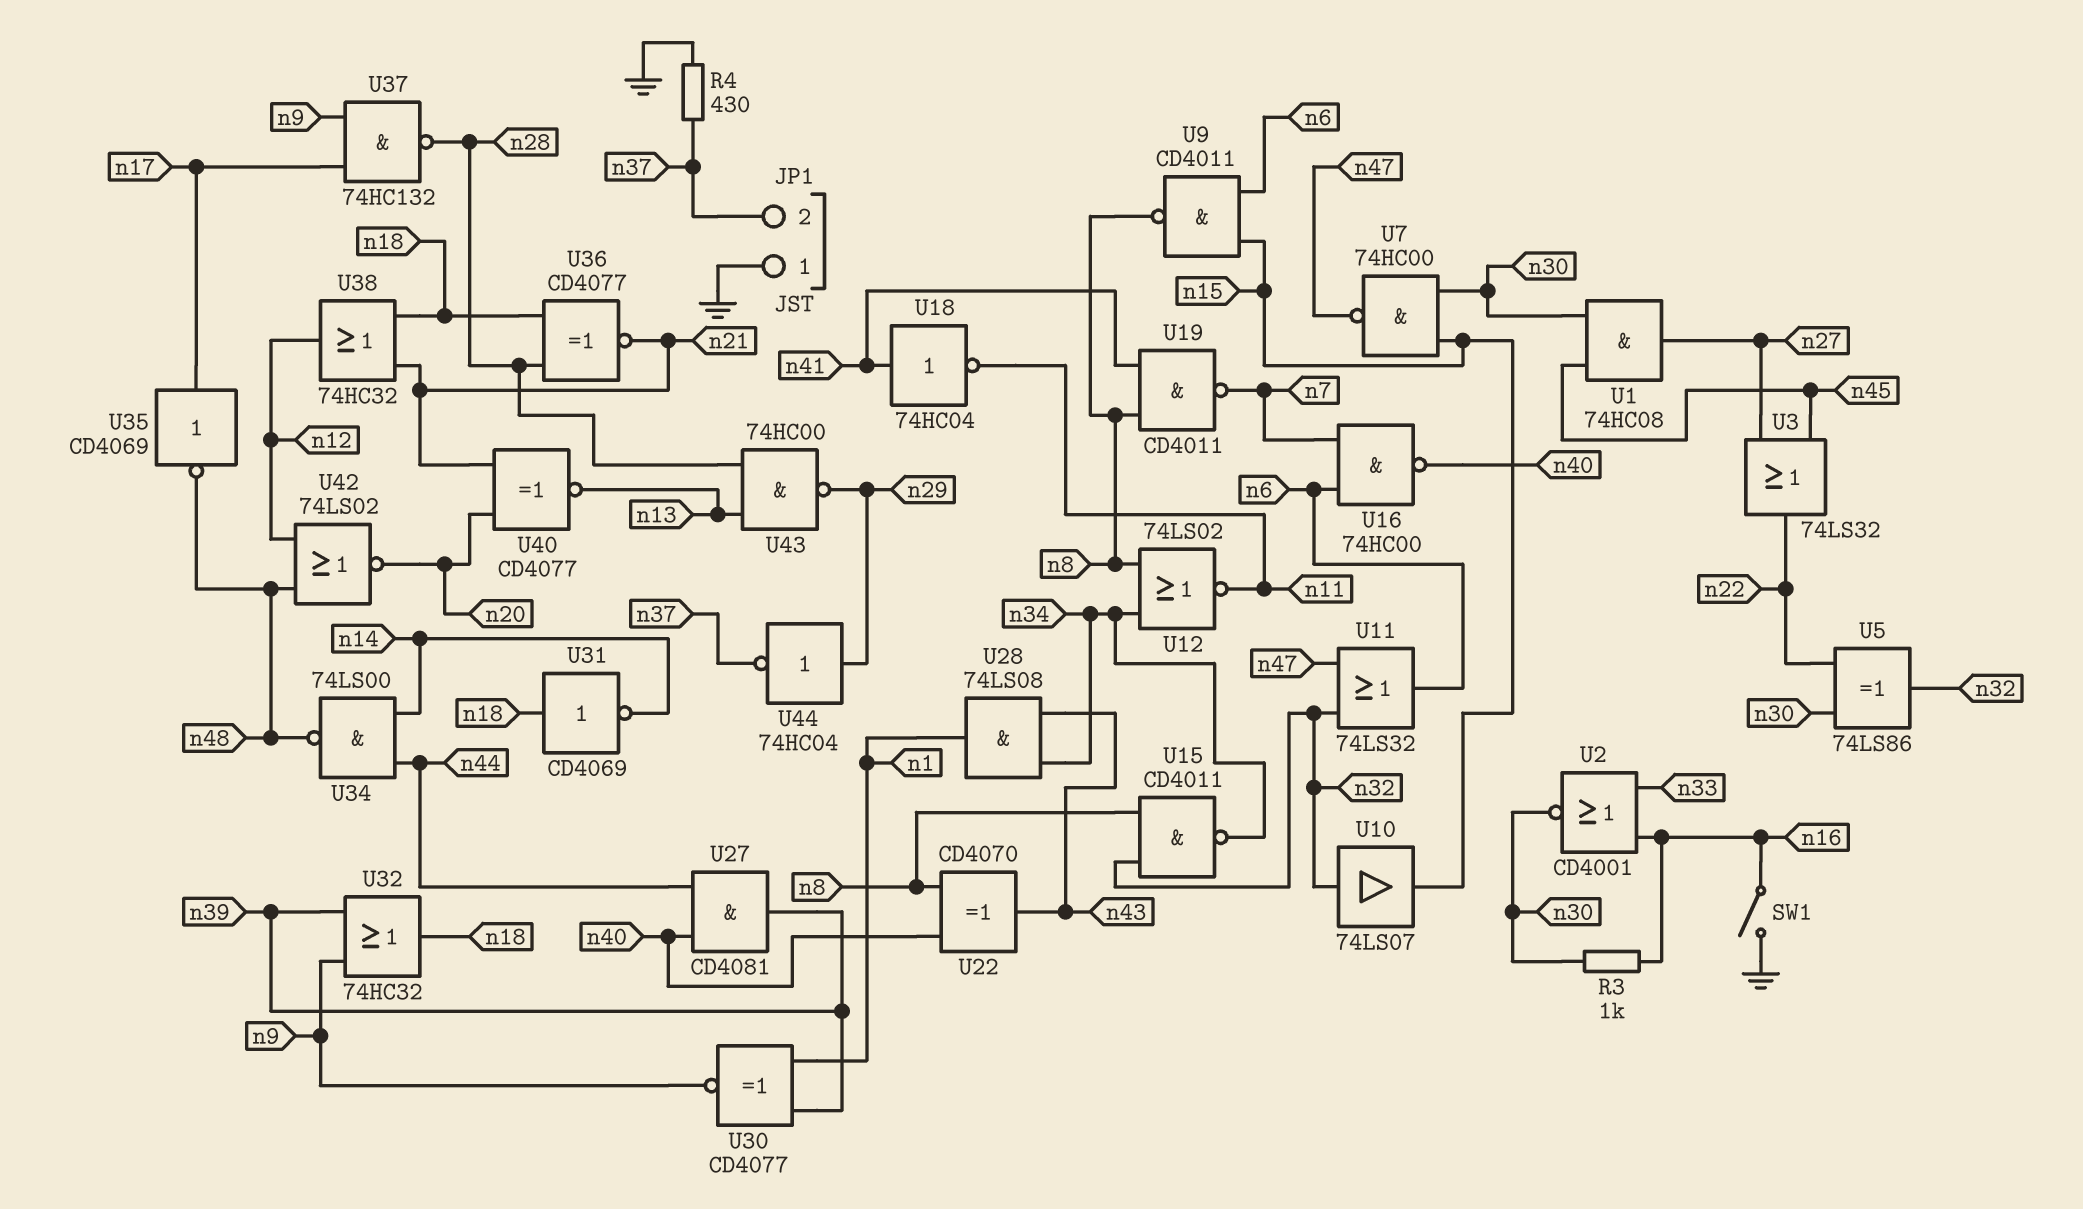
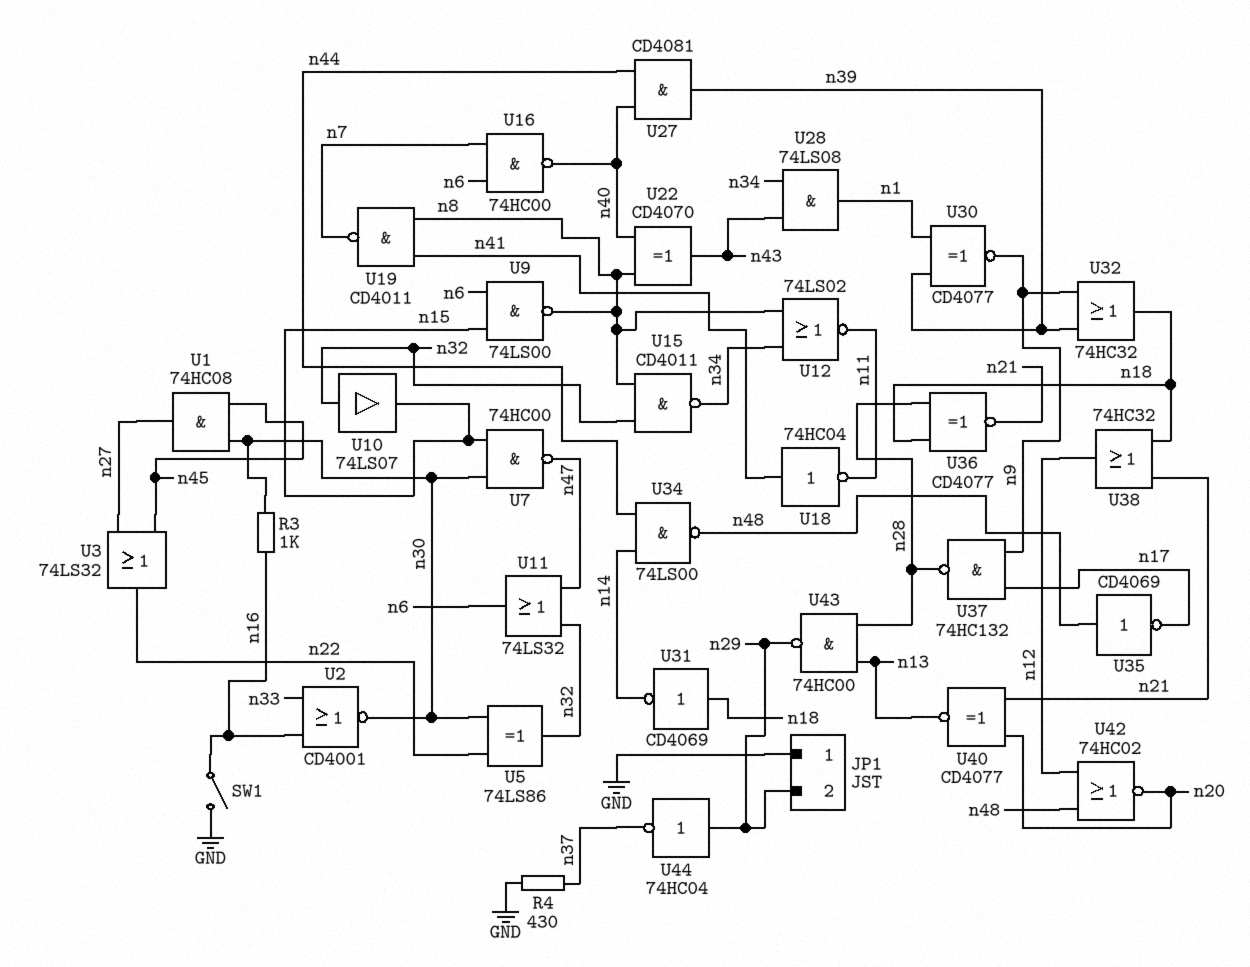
JP1 pin 2: n37 -> n29
U9: NAND CD4011 (in n6, in n15, out n8) -> NAND 74LS00 (in n6, in n15, out n8)
U35: NOT CD4069 (in n17, out n48) -> NOT CD4069 (in n48, out n17)
U42: NOR 74LS02 (in n12, in n48, out n20) -> NOR 74HC02 (in n12, in n48, out n20)

